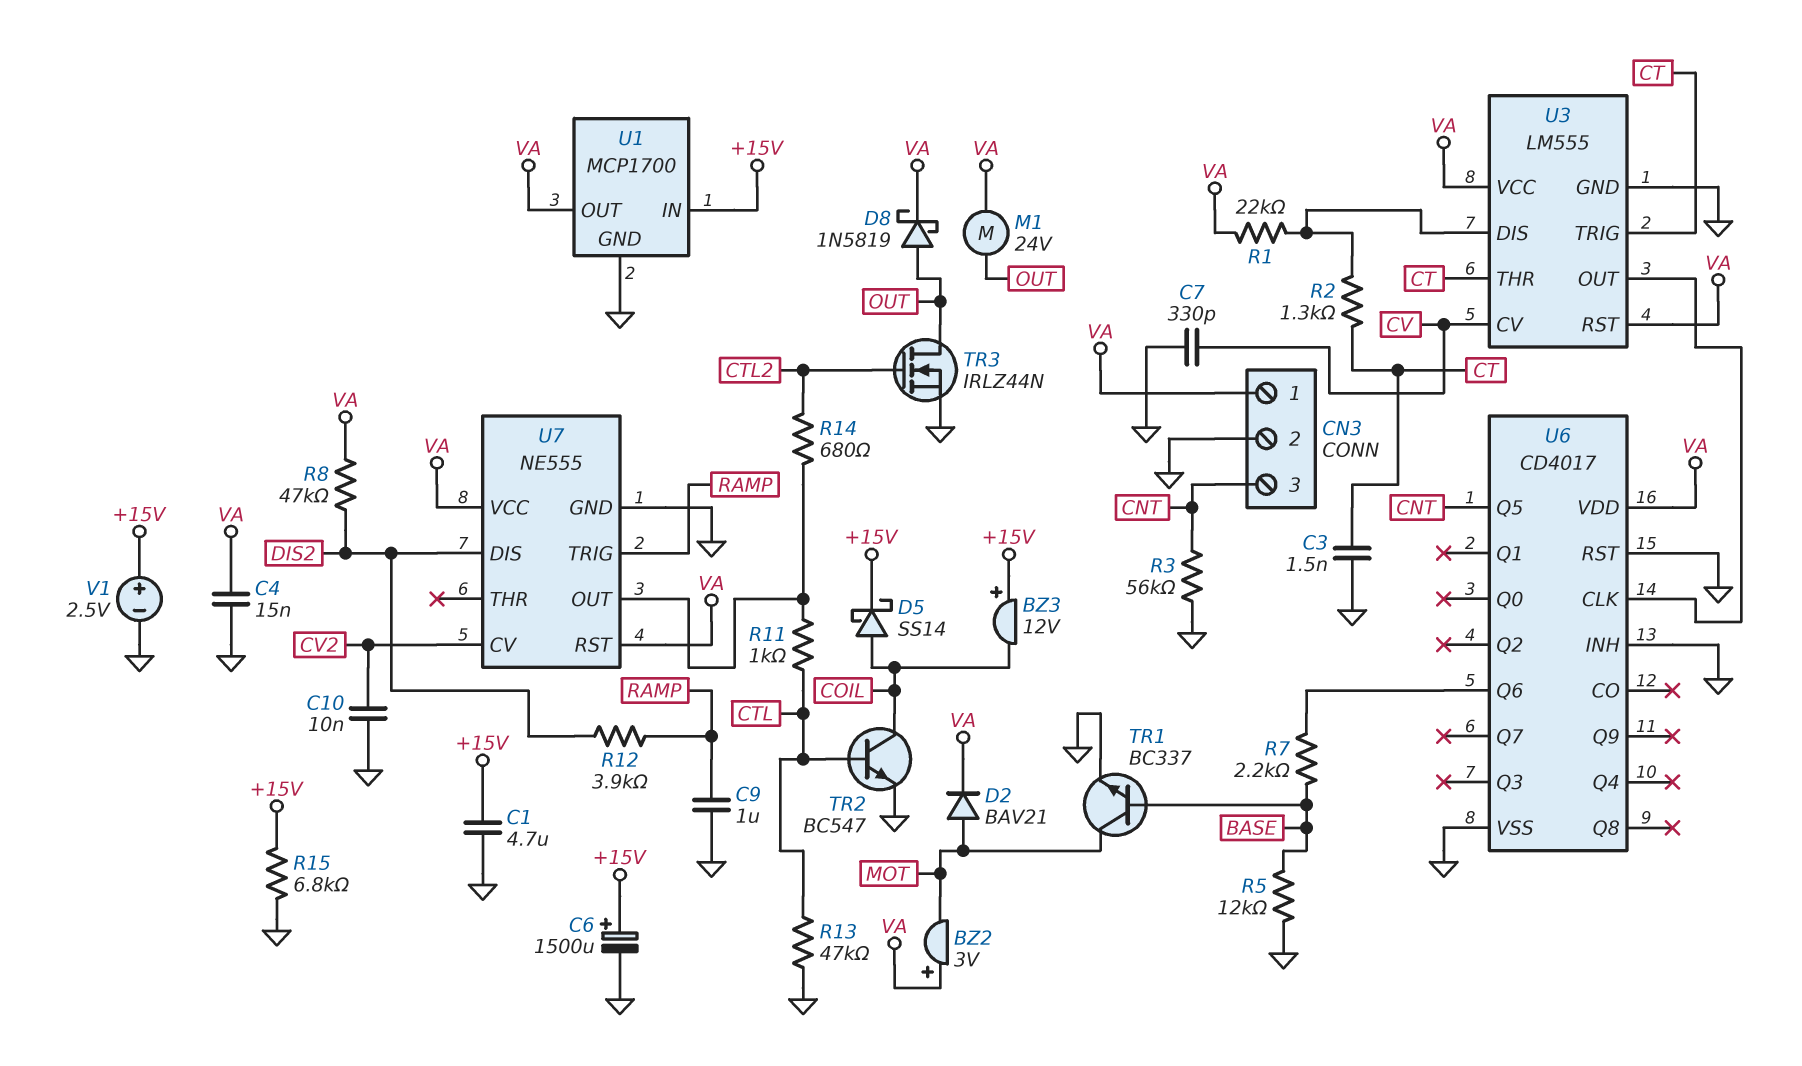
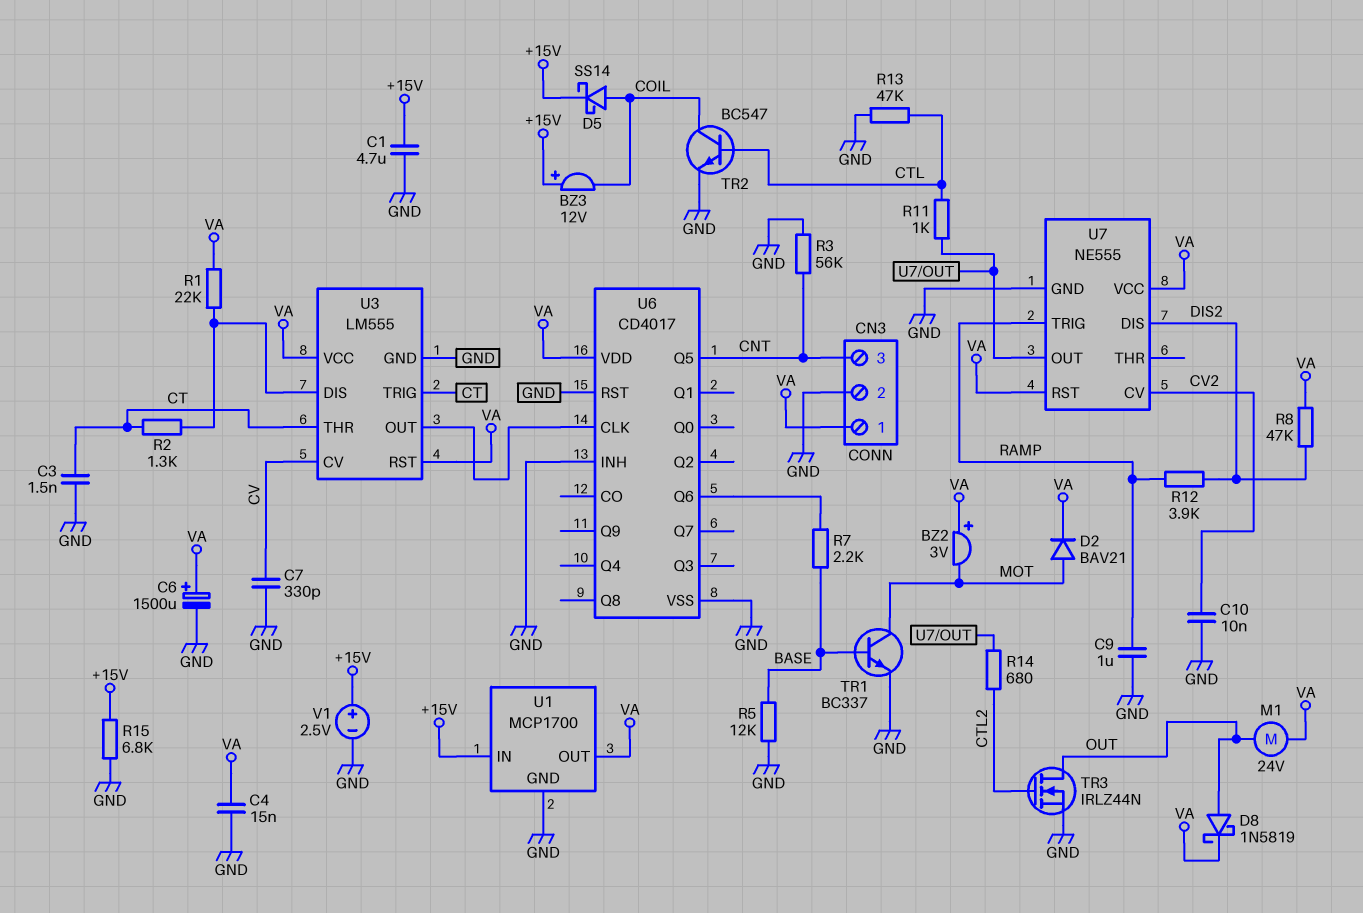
C6: 1500uF (plus +15V, minus GND) -> 1500uF (plus VA, minus GND)

